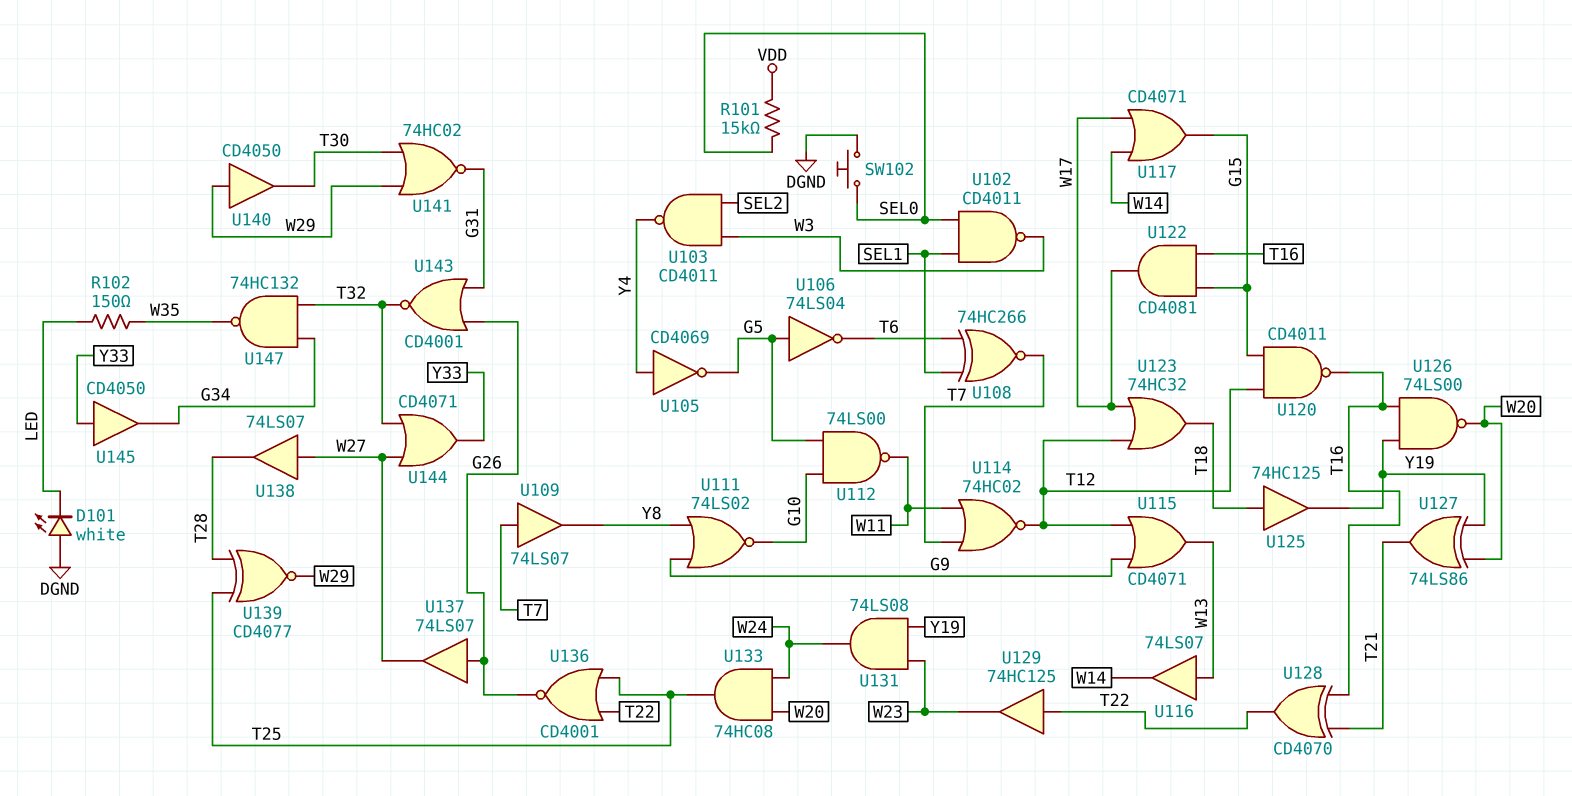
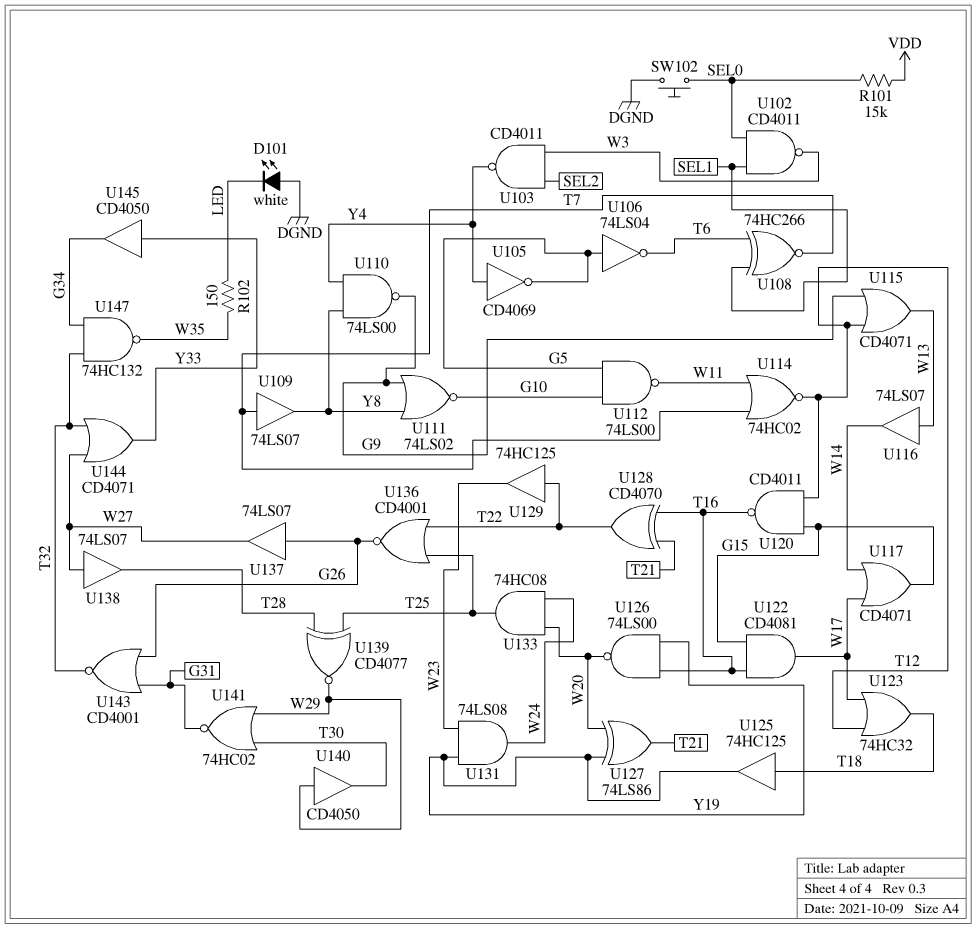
U110: none -> NAND 74LS00 (in Y4, in Y8, out G9)

